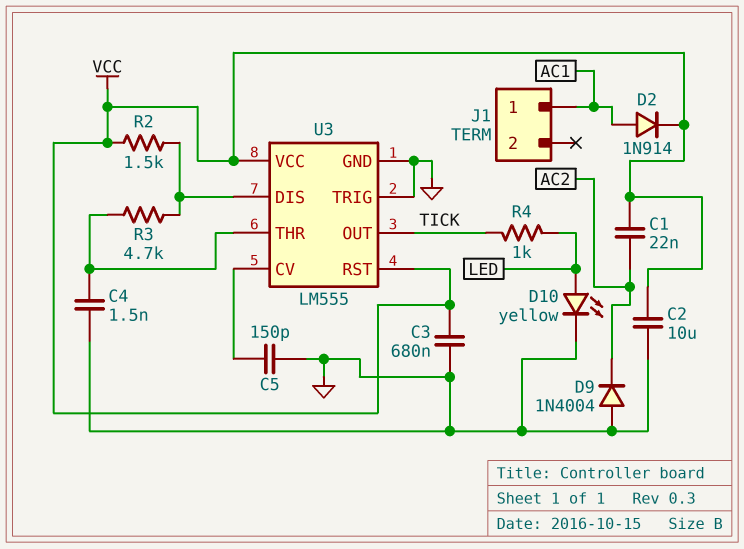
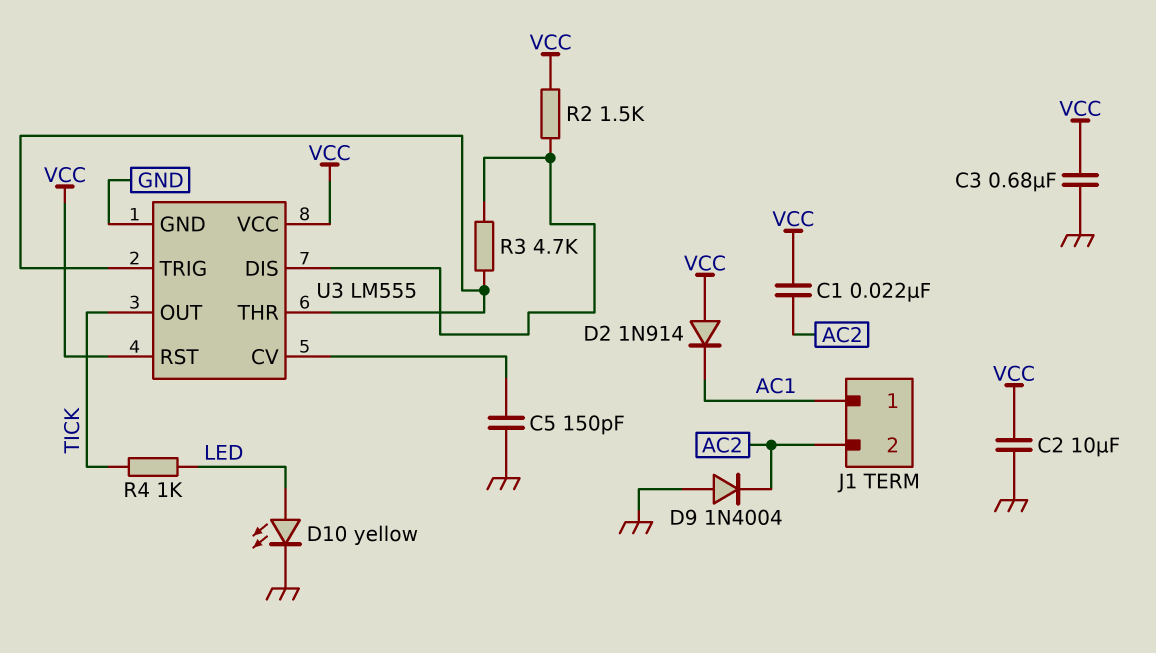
C4: 1.5nF (GND, U3/THR) -> none
D2: diode 1N914 (A AC1, K VCC) -> diode 1N914 (A VCC, K AC1)
J1 pin 2: none -> AC2
U3 pin TRIG: GND -> U3/THR

